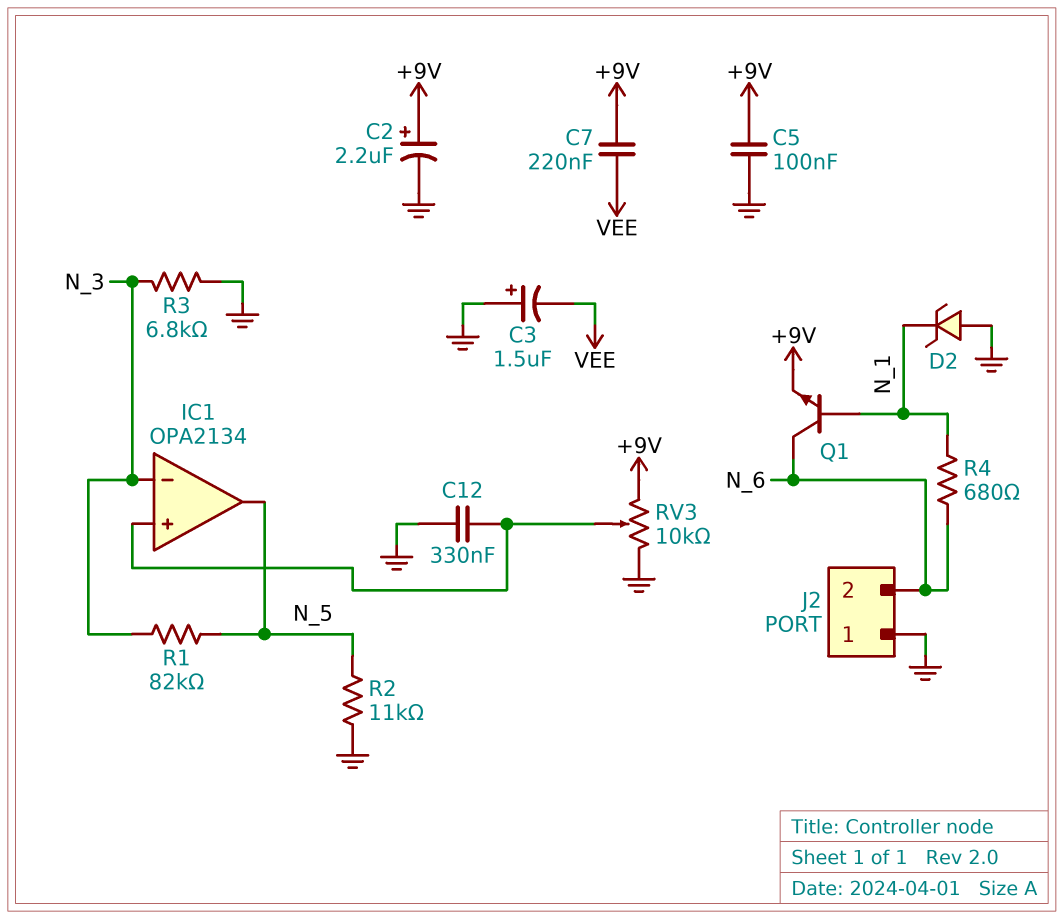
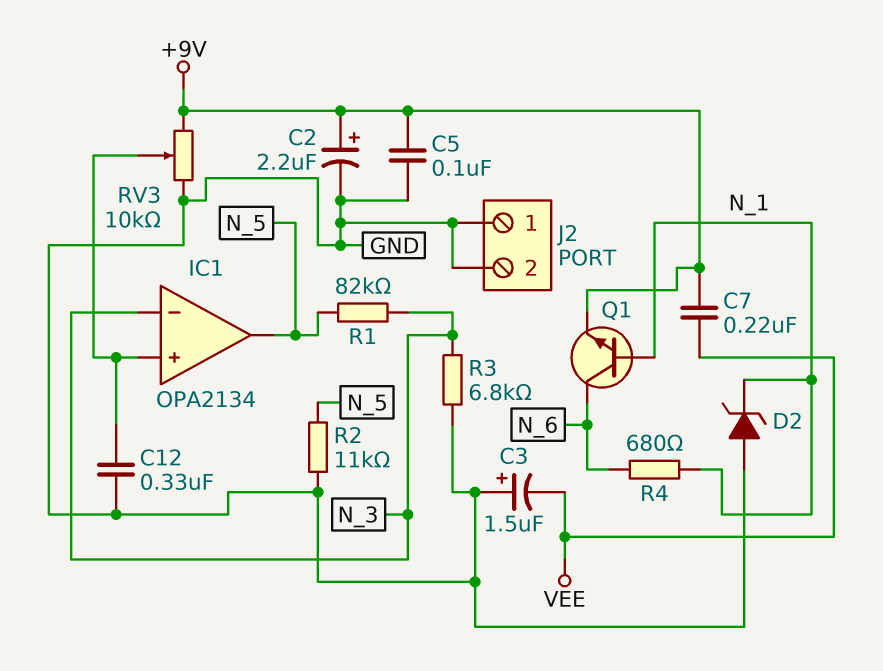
J2 pin 2: N_6 -> GND

